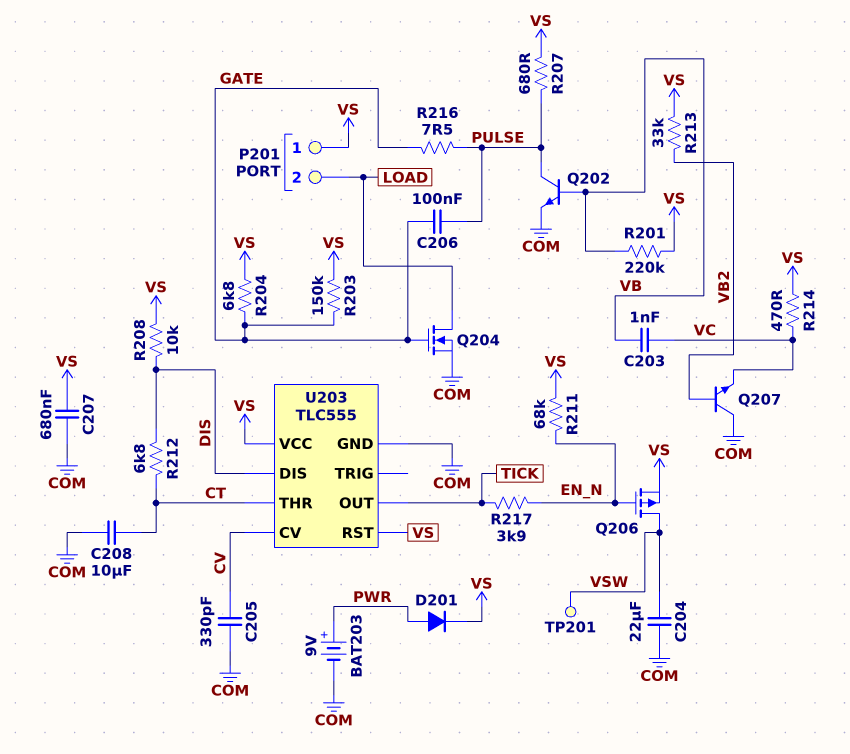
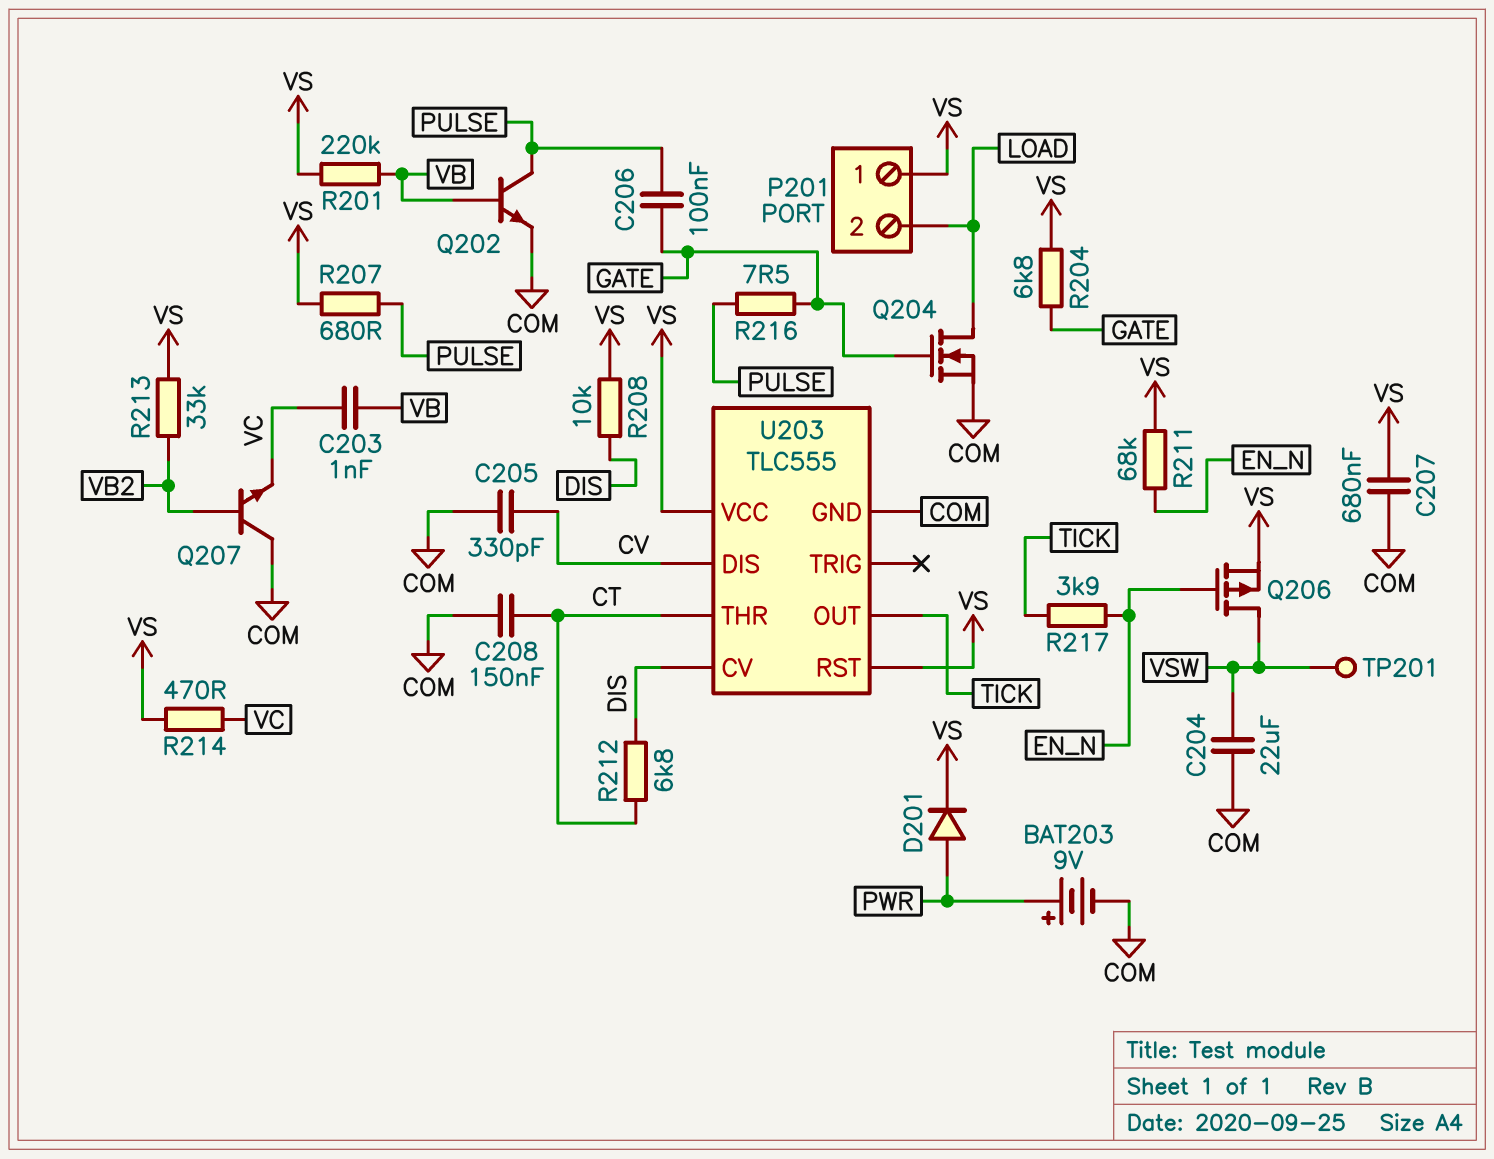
C208: 10uF (COM, CT) -> 150nF (COM, CT)
R203: 150k (GATE, VS) -> none
U203 pin CV: CV -> DIS
U203 pin DIS: DIS -> CV

